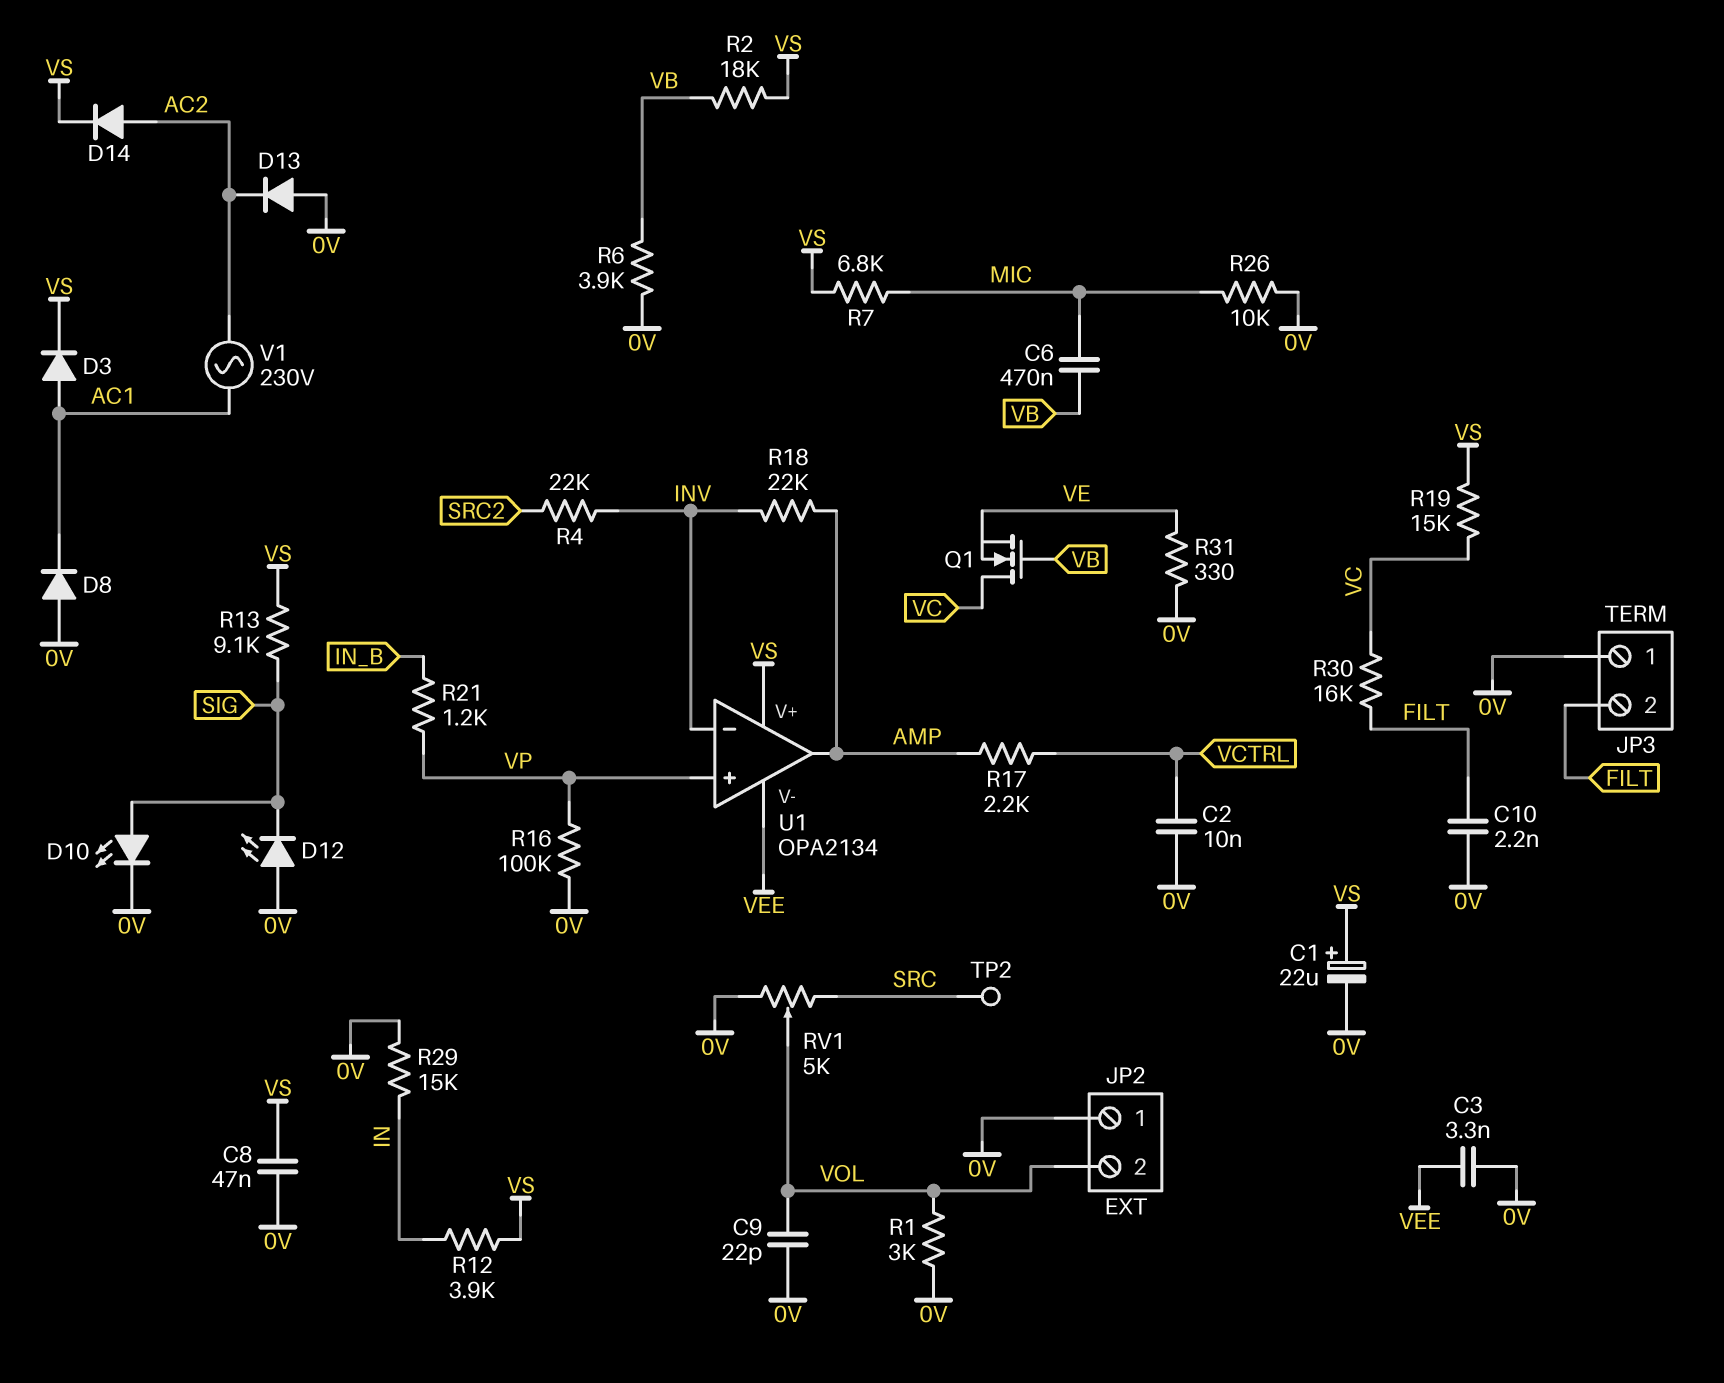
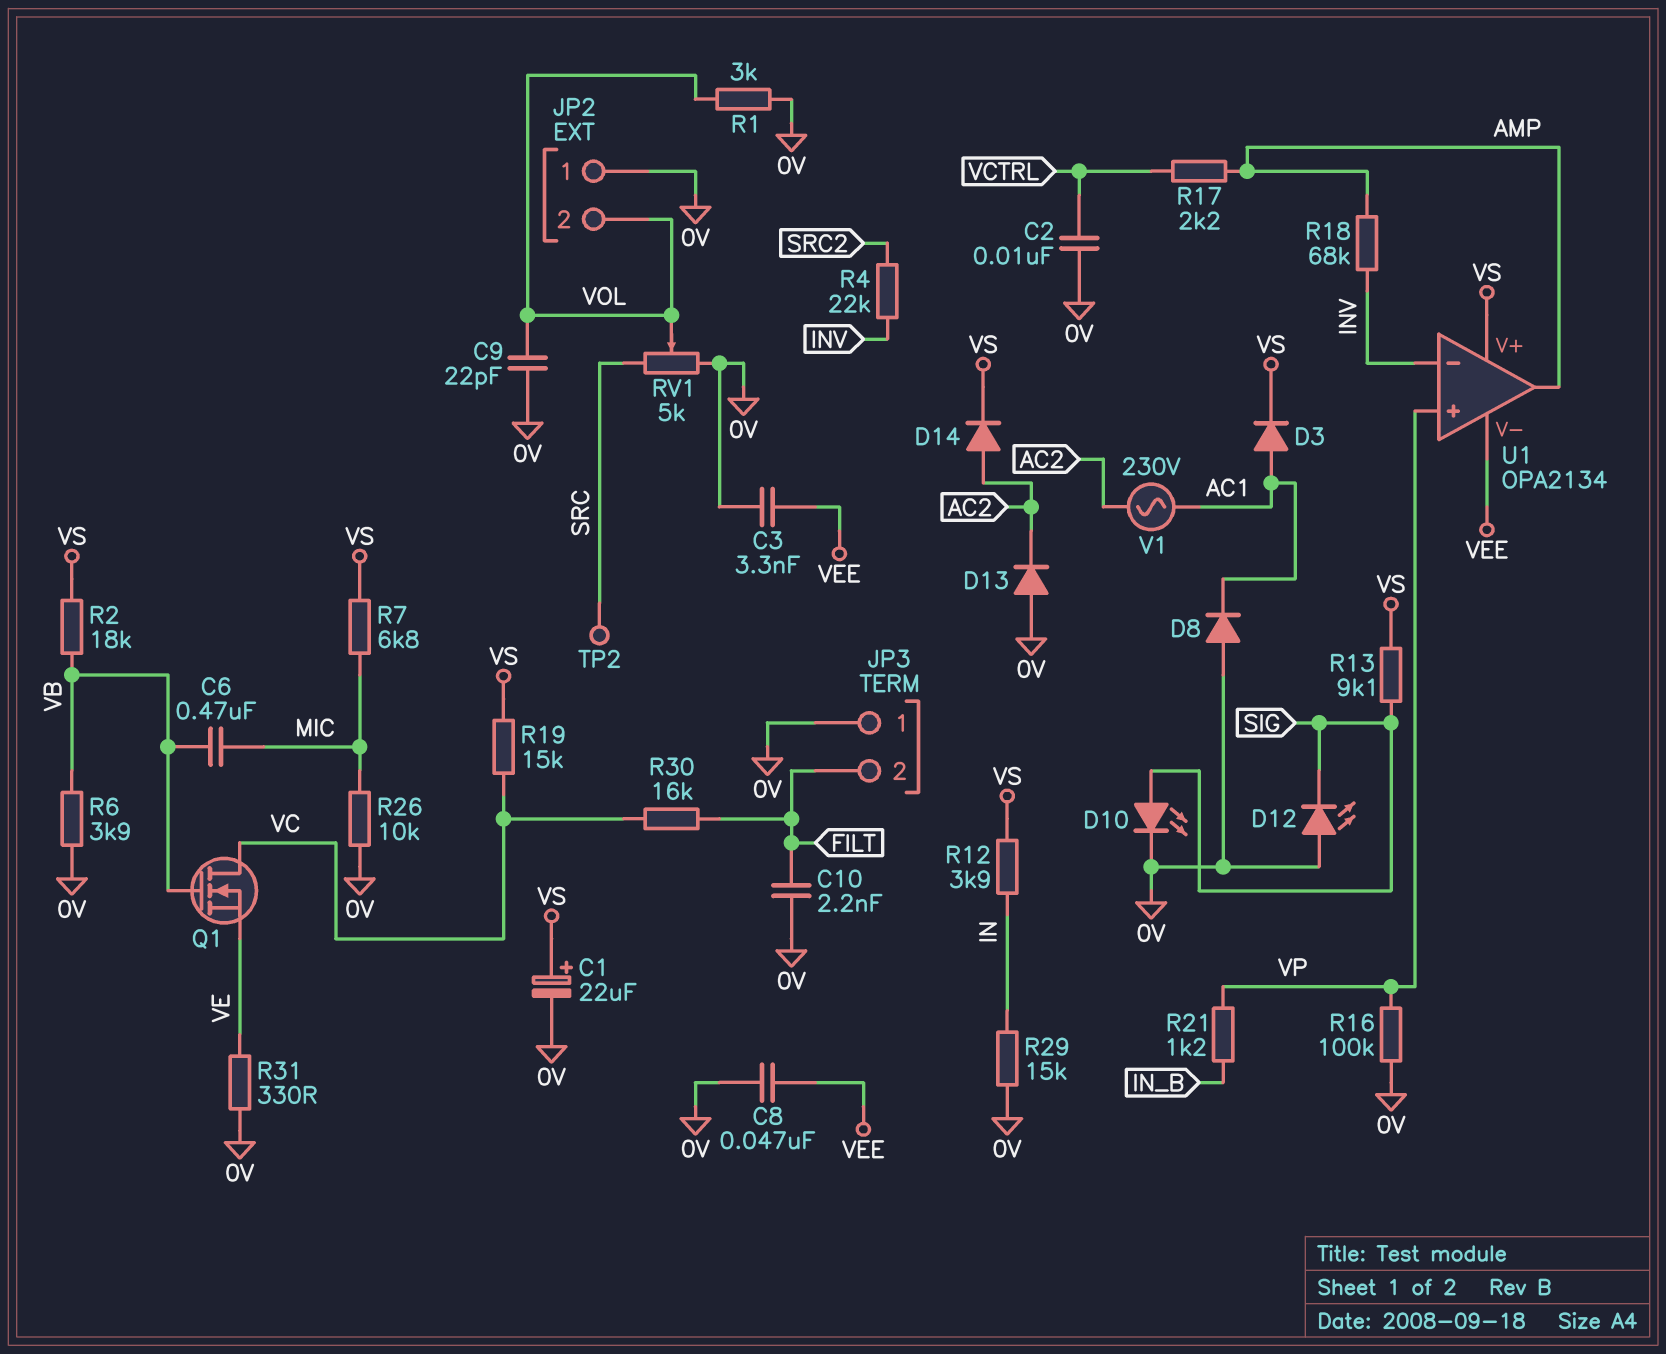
C8: 47nF (0V, VS) -> 47nF (0V, VEE)
R18: 22k (AMP, INV) -> 68k (AMP, INV)

